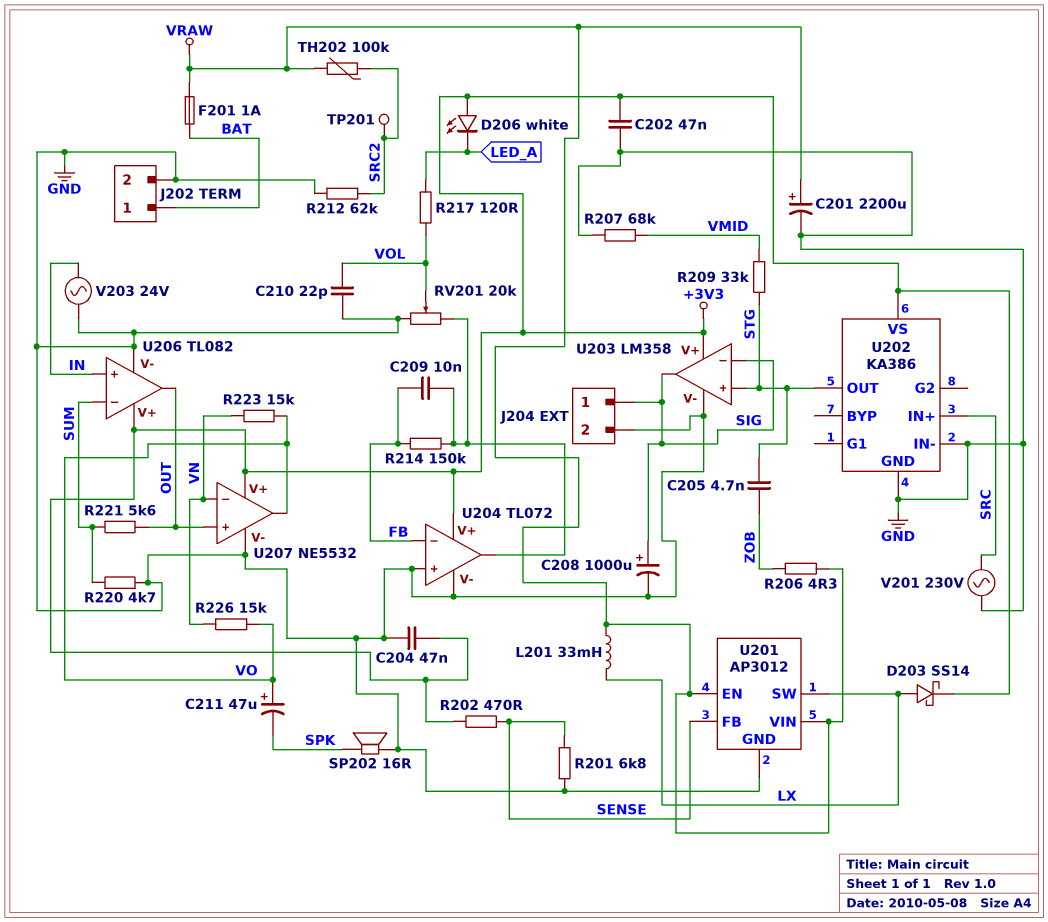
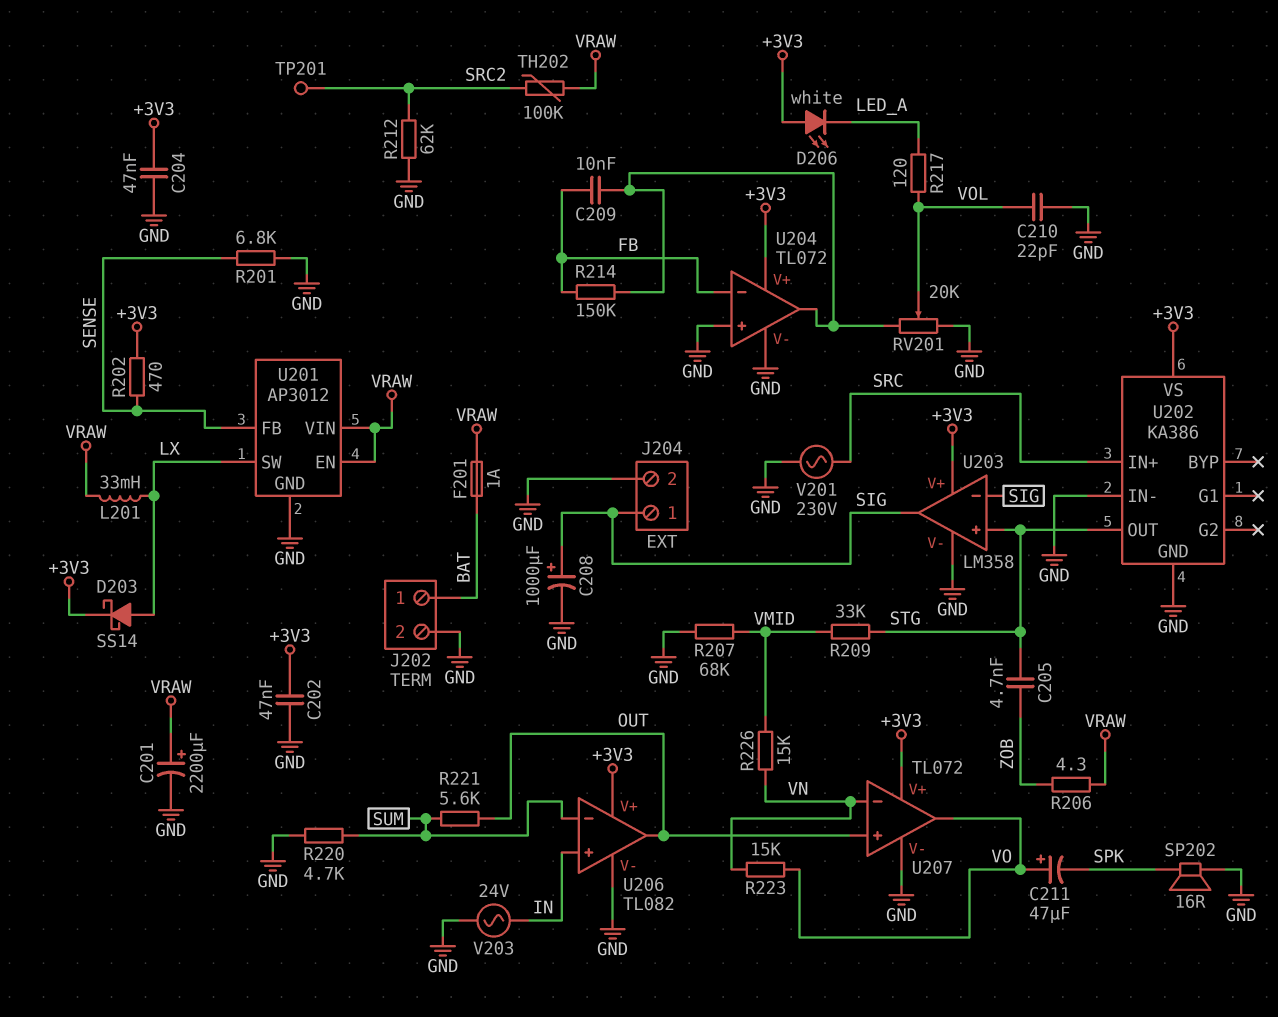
R226: 15k (VN, VO) -> 15k (VMID, VN)
U207: NE5532 -> TL072

